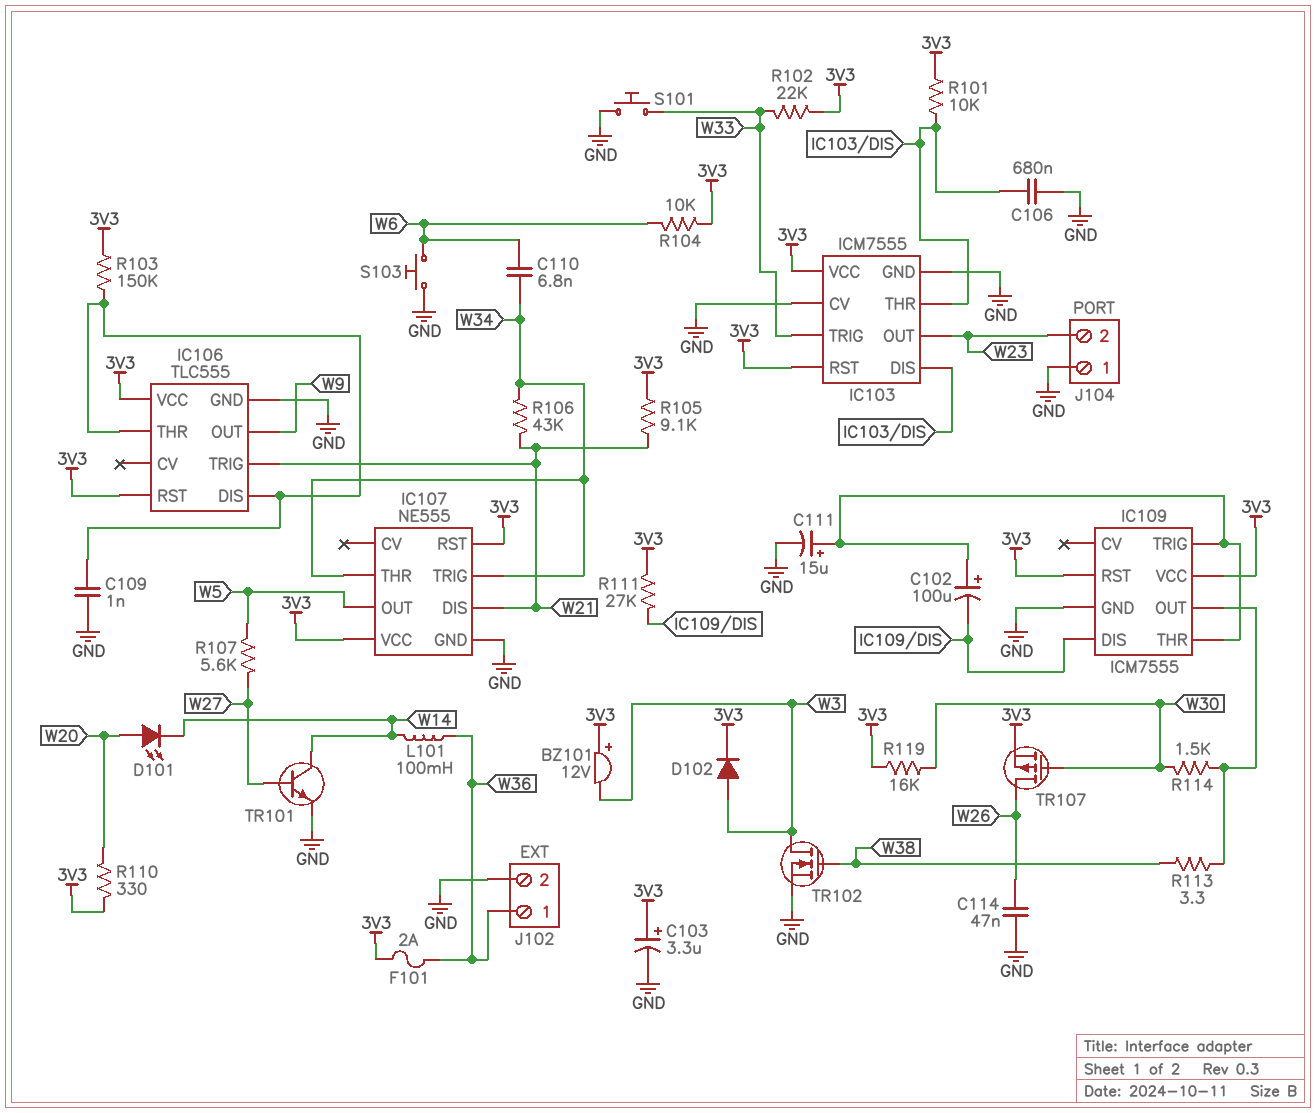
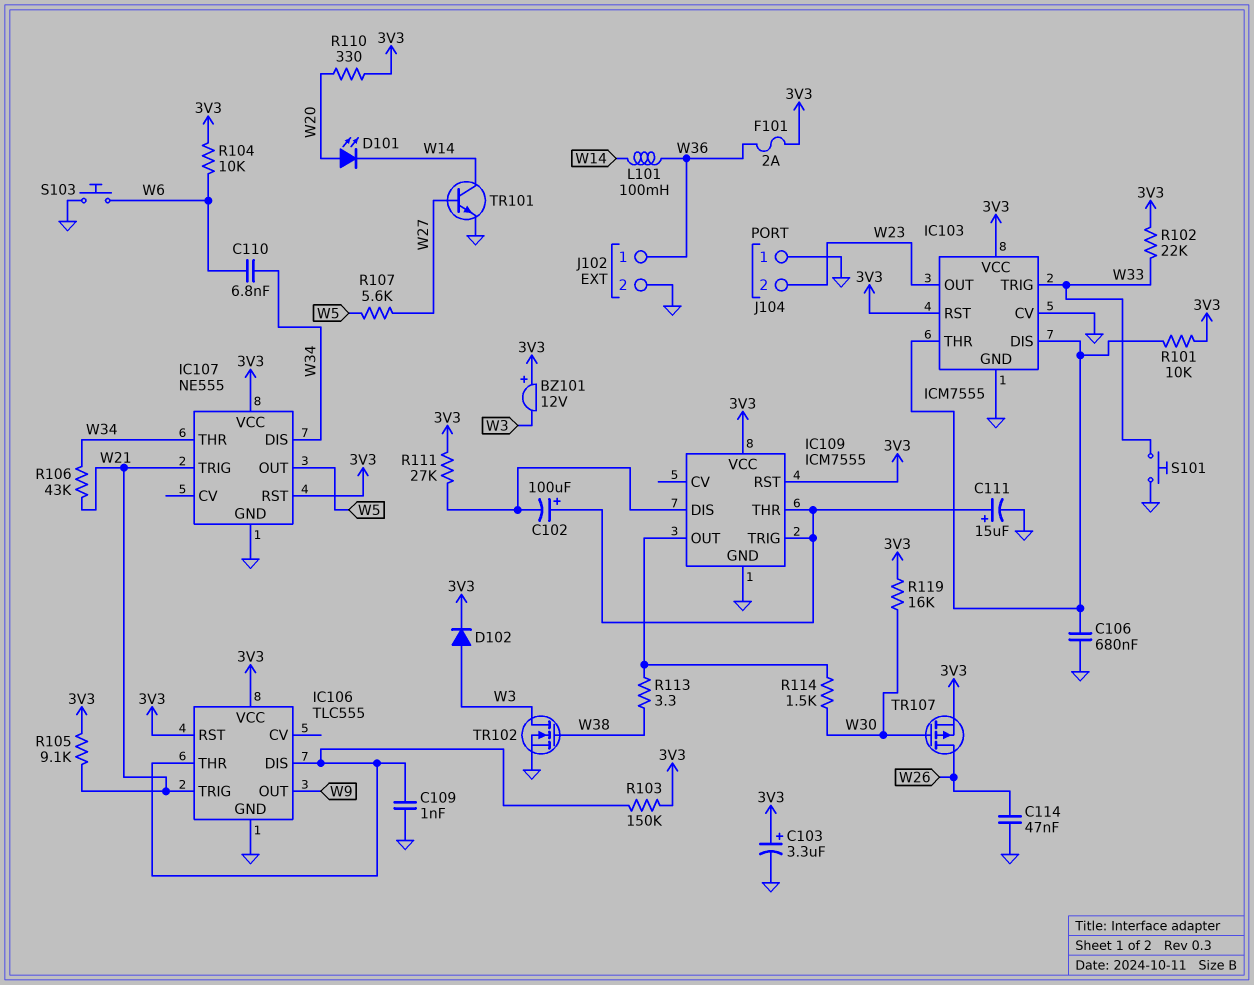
IC107 pin DIS: W21 -> W34
IC107 pin TRIG: W34 -> W21

